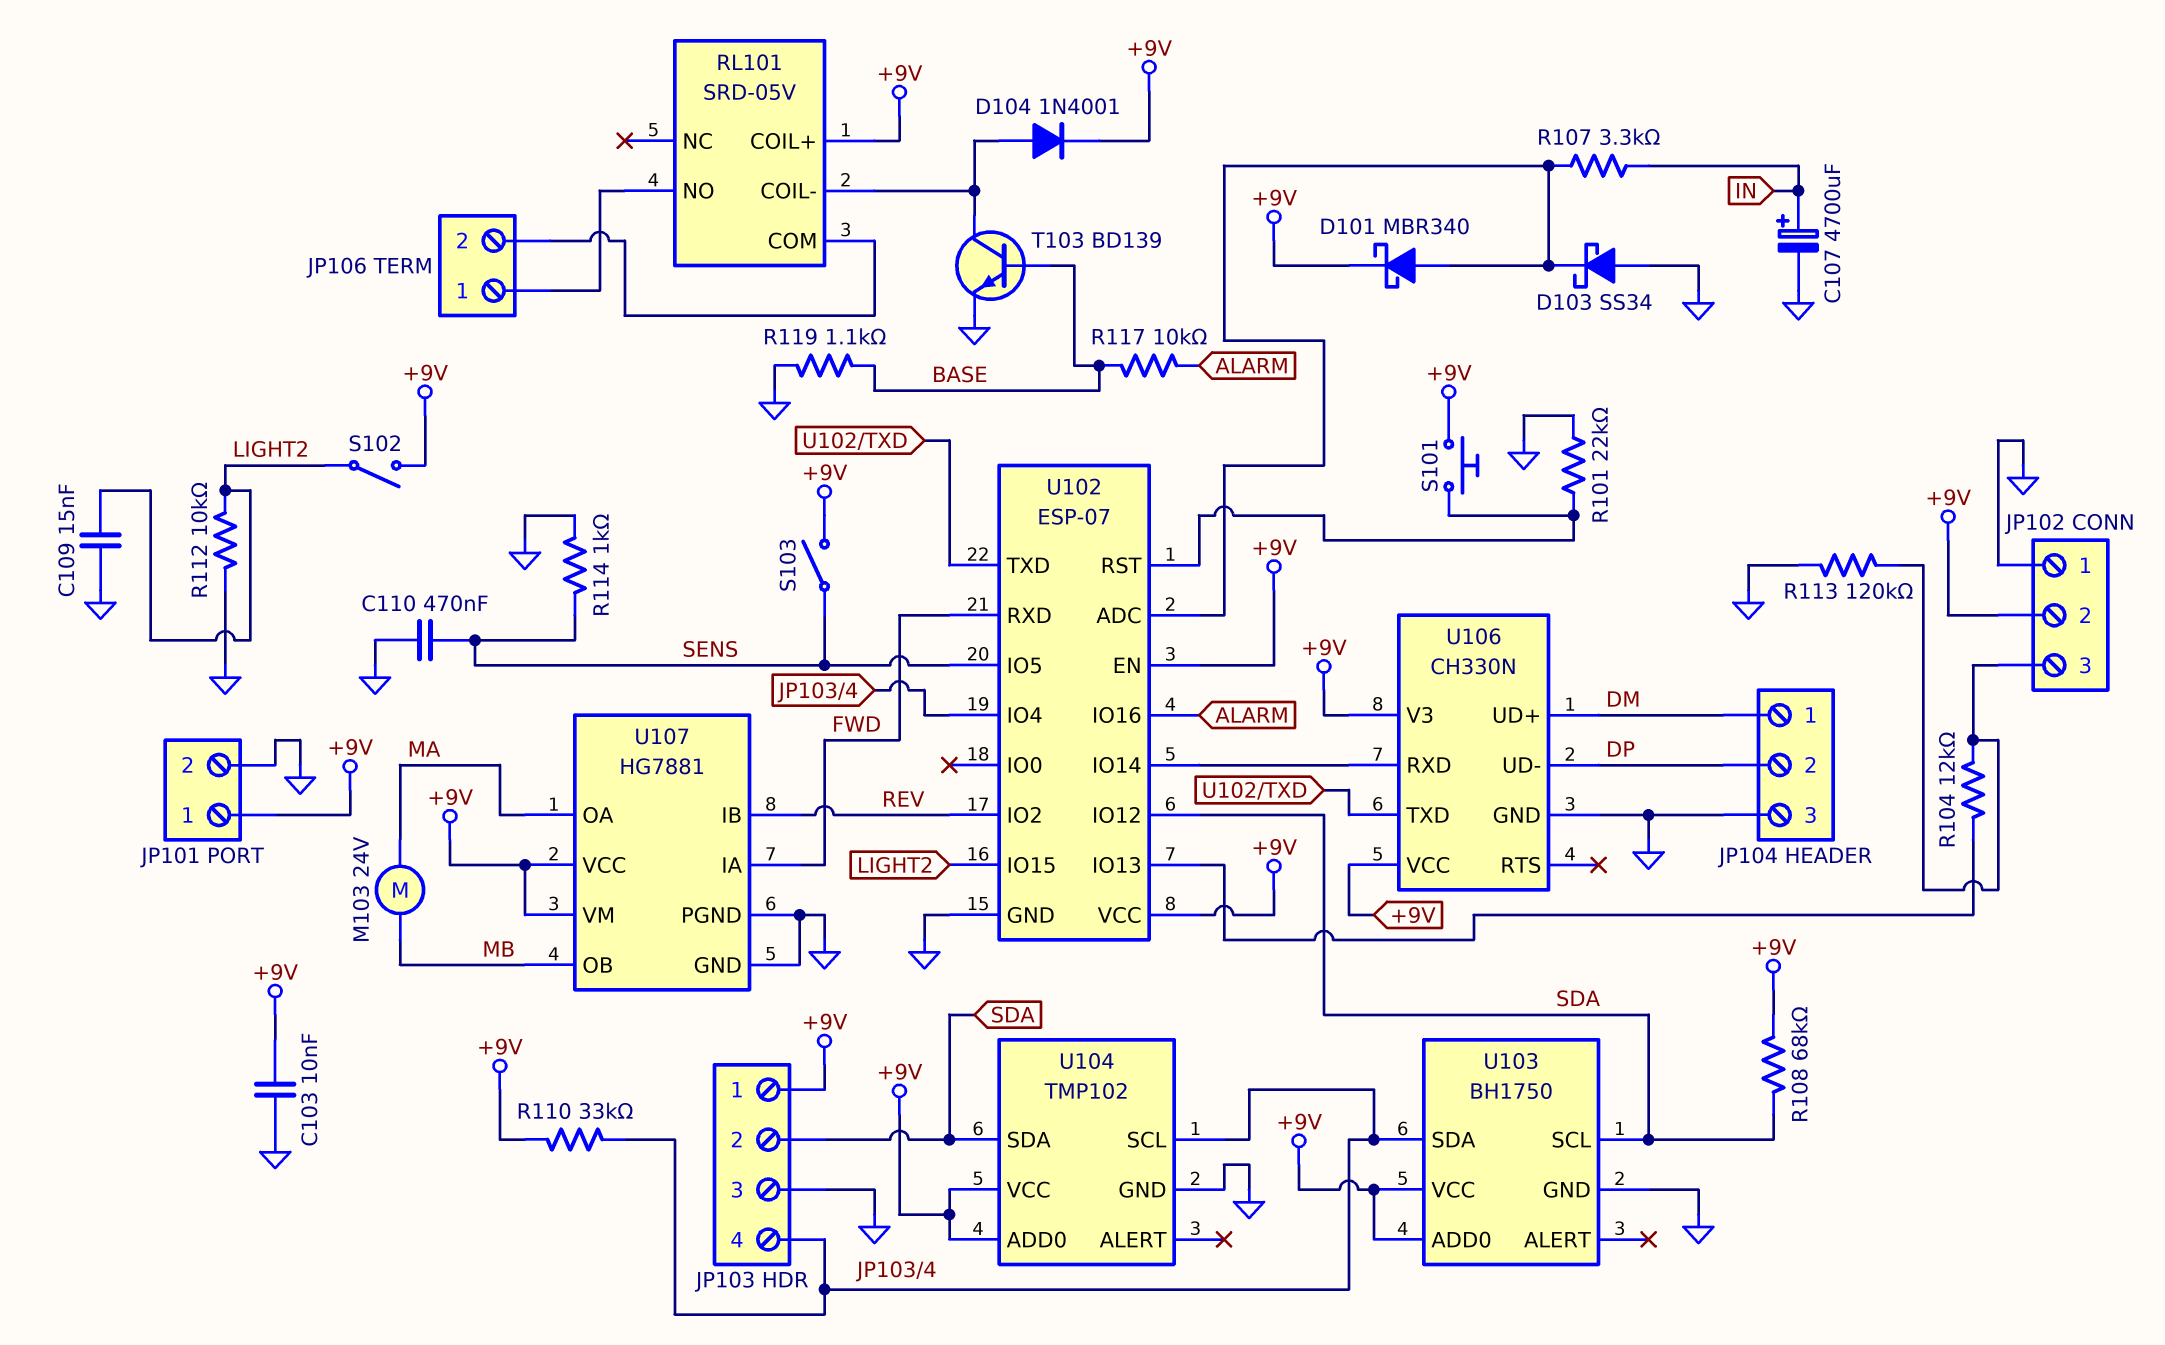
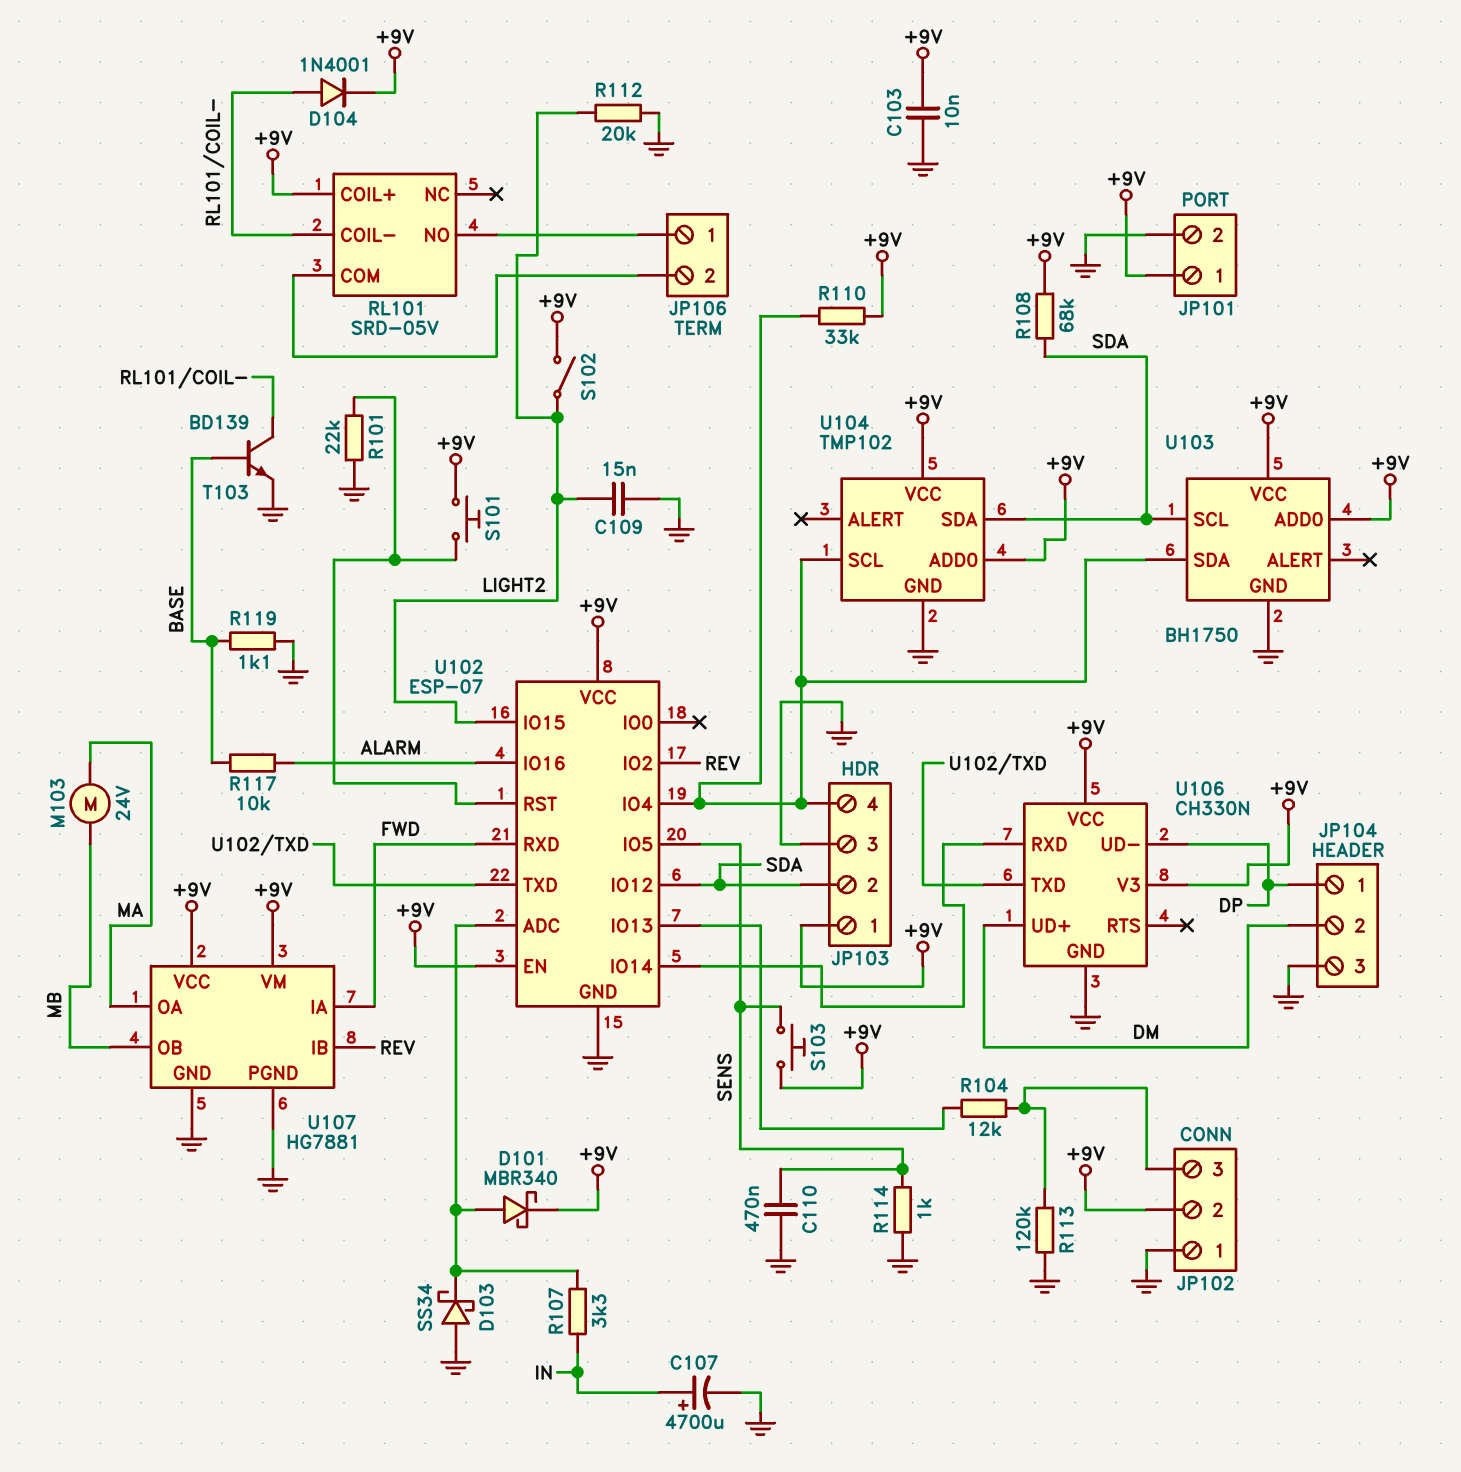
JP104 pin 1: DM -> DP
JP104 pin 2: DP -> DM
R112: 10k (GND, LIGHT2) -> 20k (GND, LIGHT2)
S103: switch (+9V, SENS) -> button (+9V, SENS)

